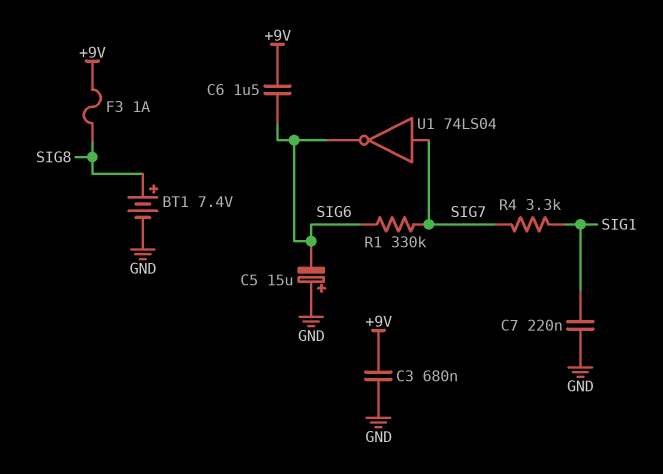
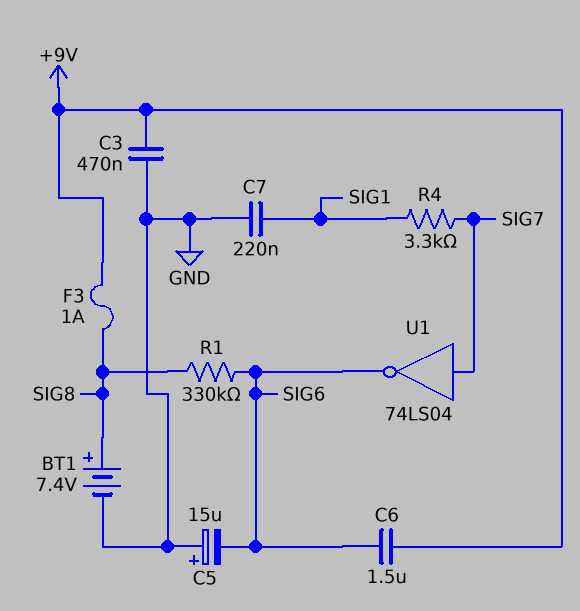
C3: 680nF (+9V, GND) -> 470nF (+9V, GND)
R1: 330k (SIG6, SIG7) -> 330k (SIG6, SIG8)

